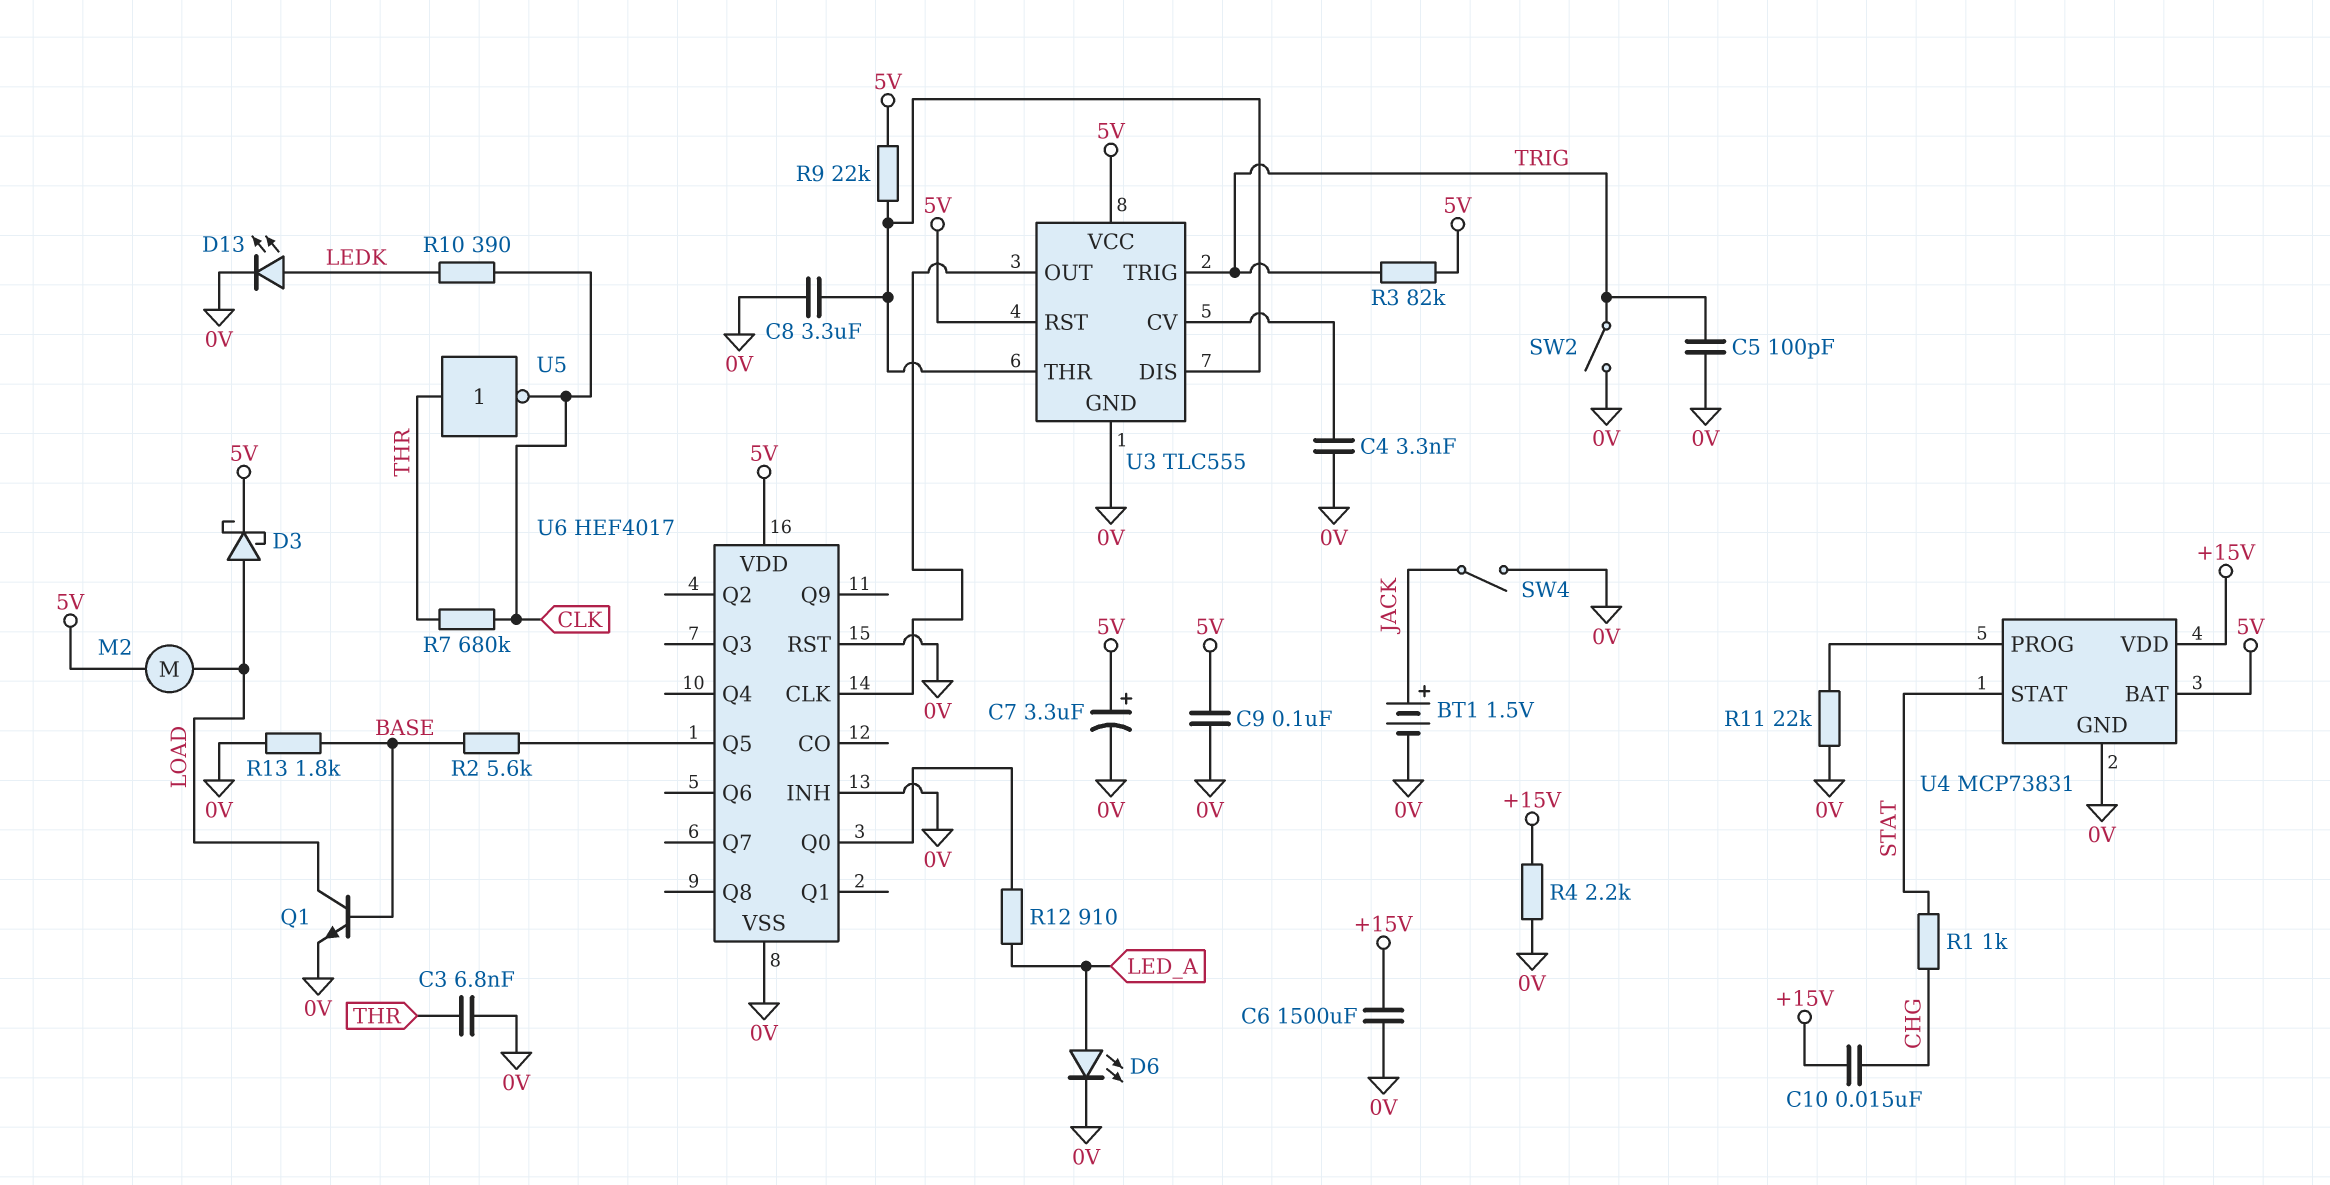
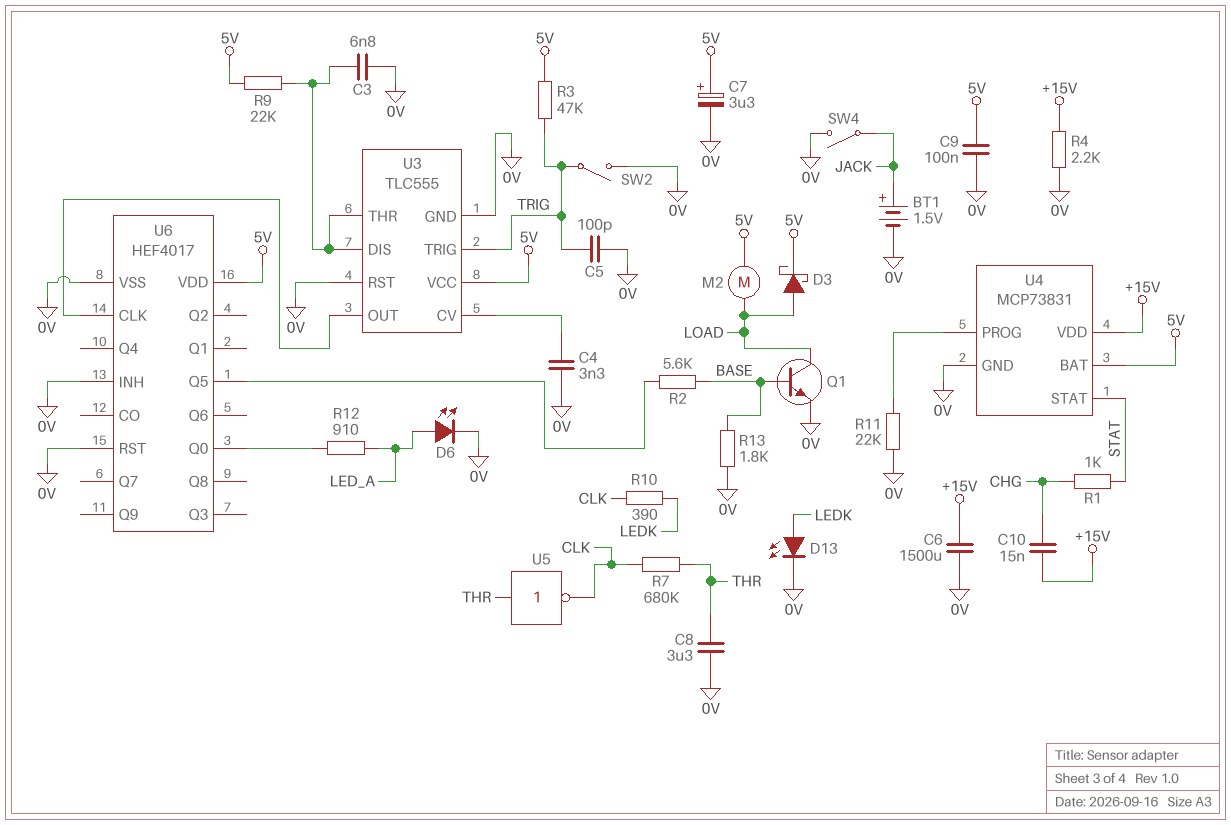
C3: 6.8nF (0V, THR) -> 6.8nF (0V, U3/DIS)
C8: 3.3uF (0V, U3/DIS) -> 3.3uF (0V, THR)
R3: 82k (5V, TRIG) -> 47k (5V, TRIG)
U3 pin RST: 5V -> 0V

